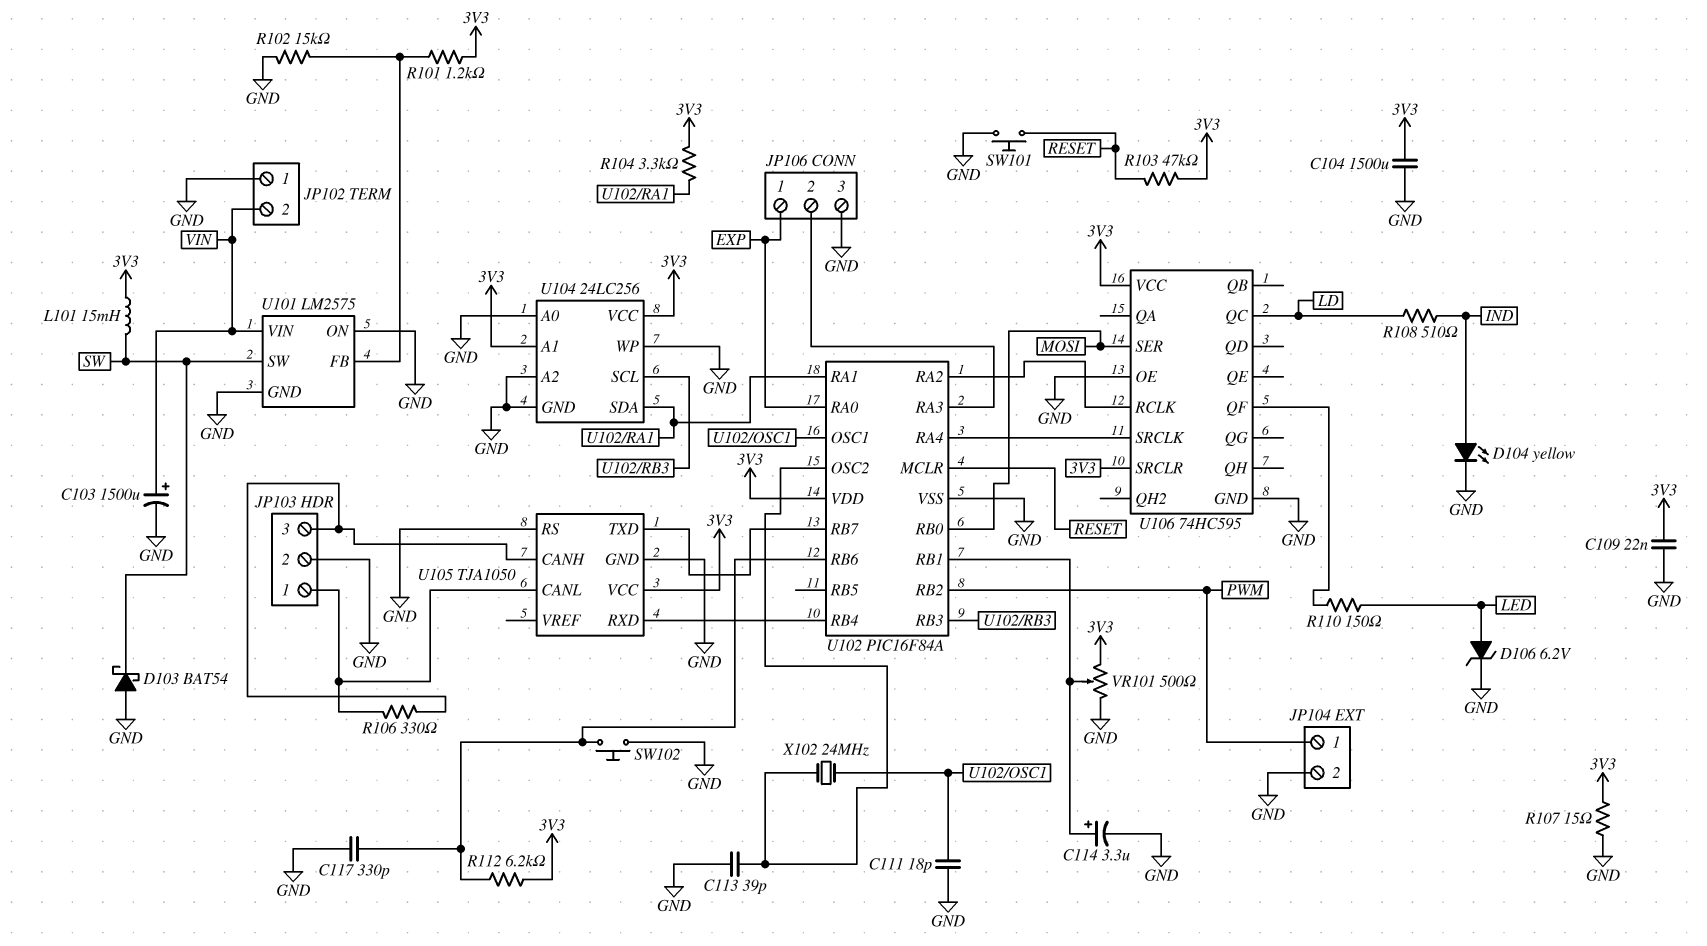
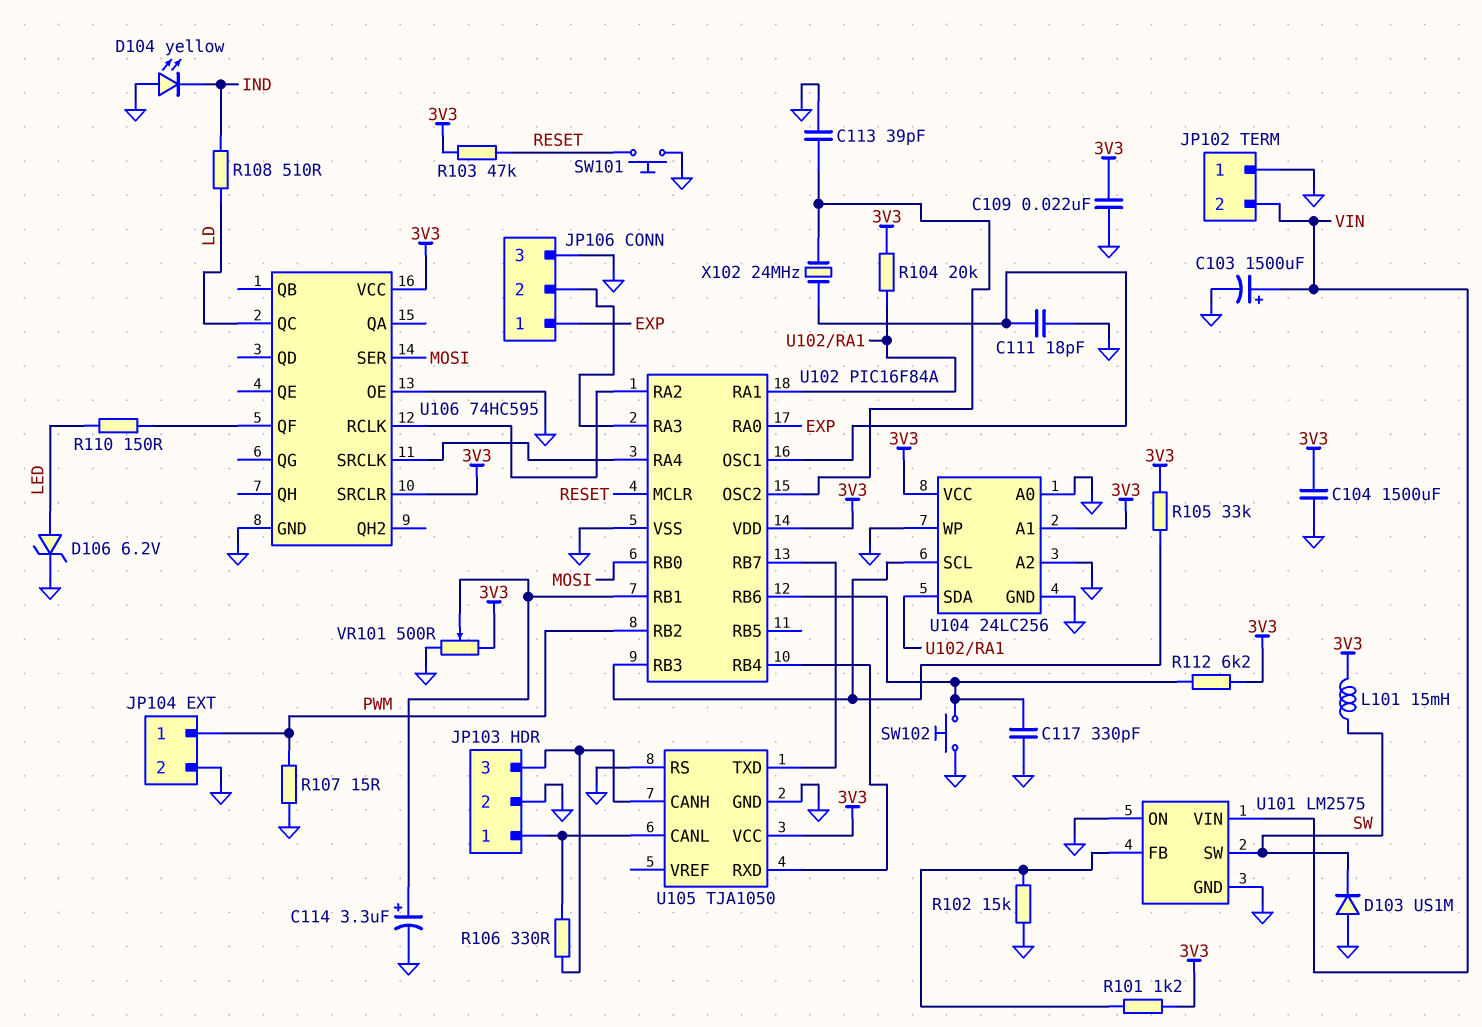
D103: schottky BAT54 (A GND, K SW) -> diode US1M (A GND, K SW)
D104: LED yellow (A IND, K GND) -> LED yellow (A GND, K IND)
R104: 3.3k (3V3, U102/RA1) -> 20k (3V3, U102/RA1)
R105: none -> 33k (3V3, U102/RB3)
R107: 15 (3V3, GND) -> 15 (GND, PWM)

